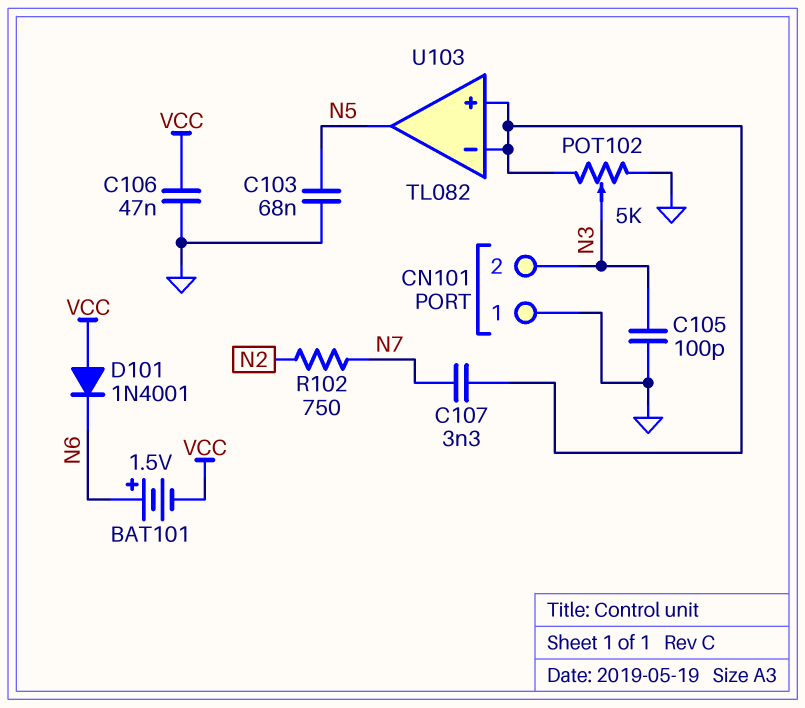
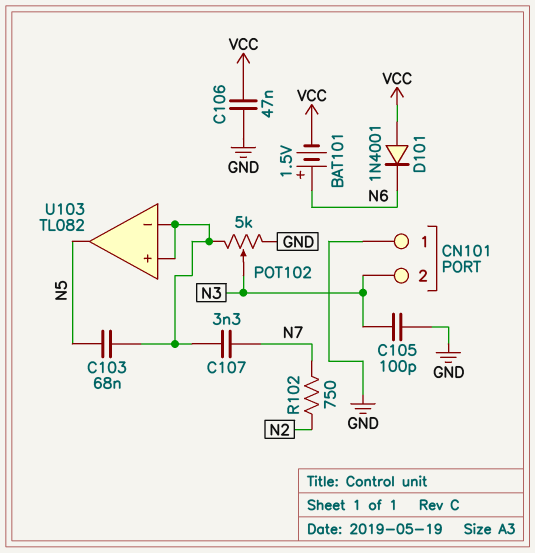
C103: 68nF (GND, N5) -> 68nF (N5, U103/in+)

